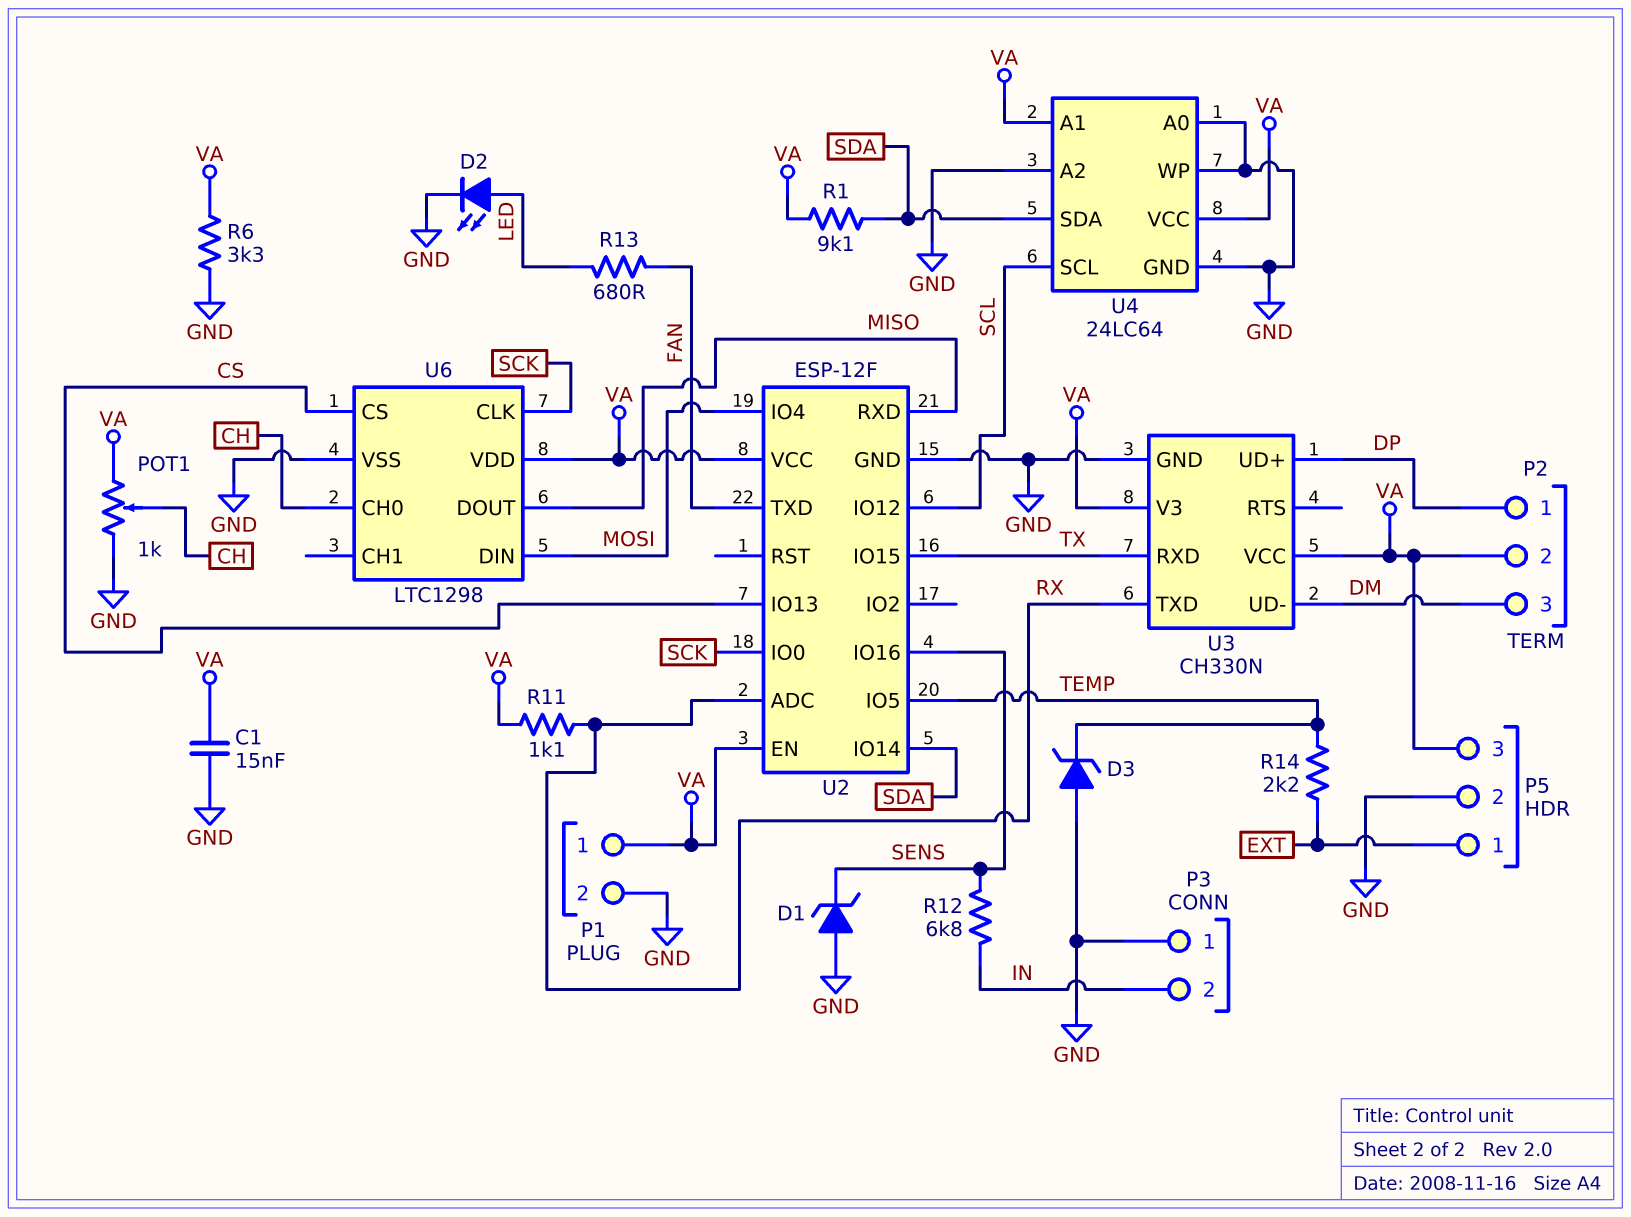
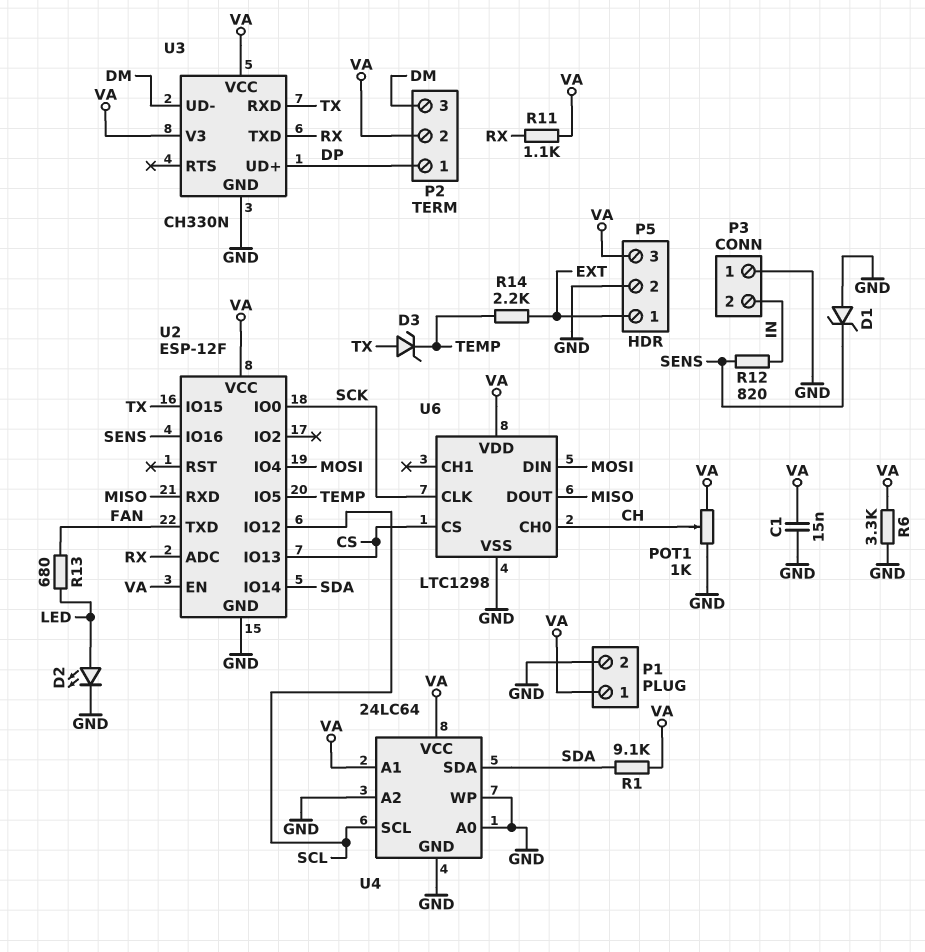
D3: zener (A GND, K TEMP) -> zener (A TX, K TEMP)
R12: 6.8k (IN, SENS) -> 820 (IN, SENS)

